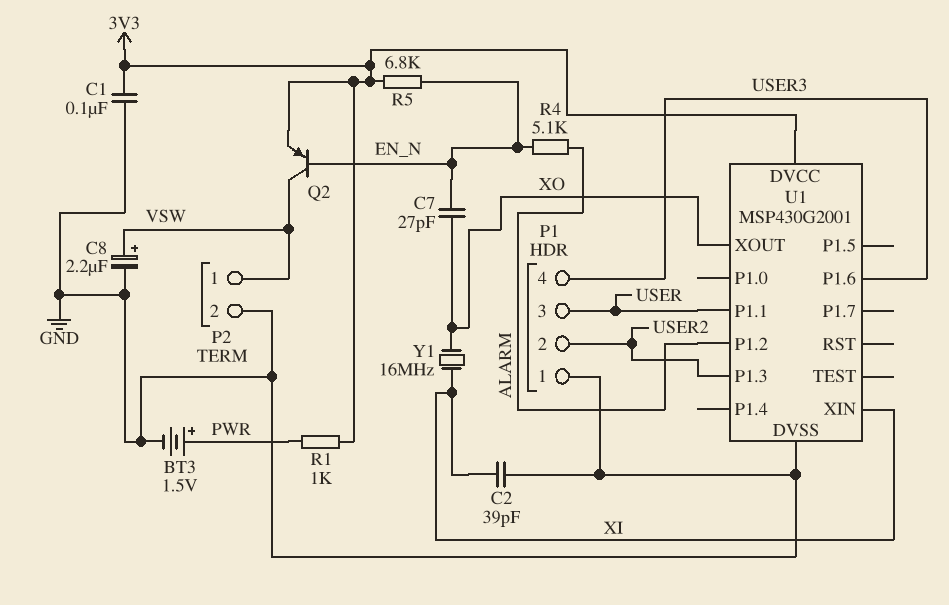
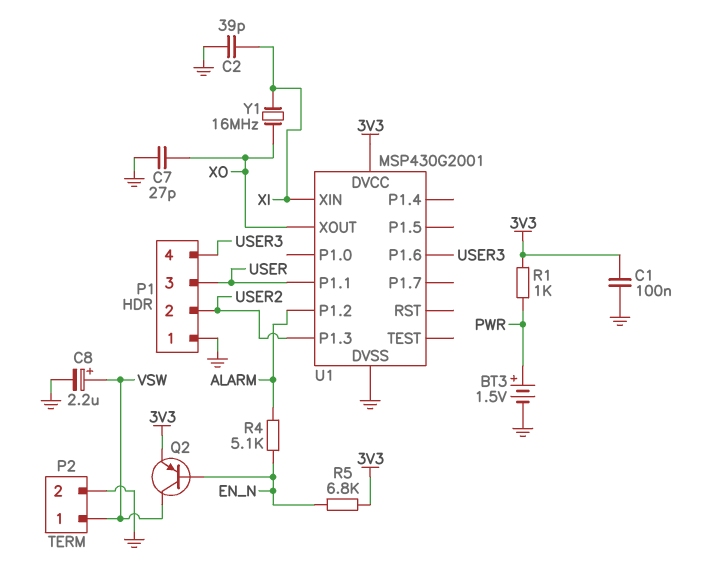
C7: 27pF (EN_N, XO) -> 27pF (GND, XO)

